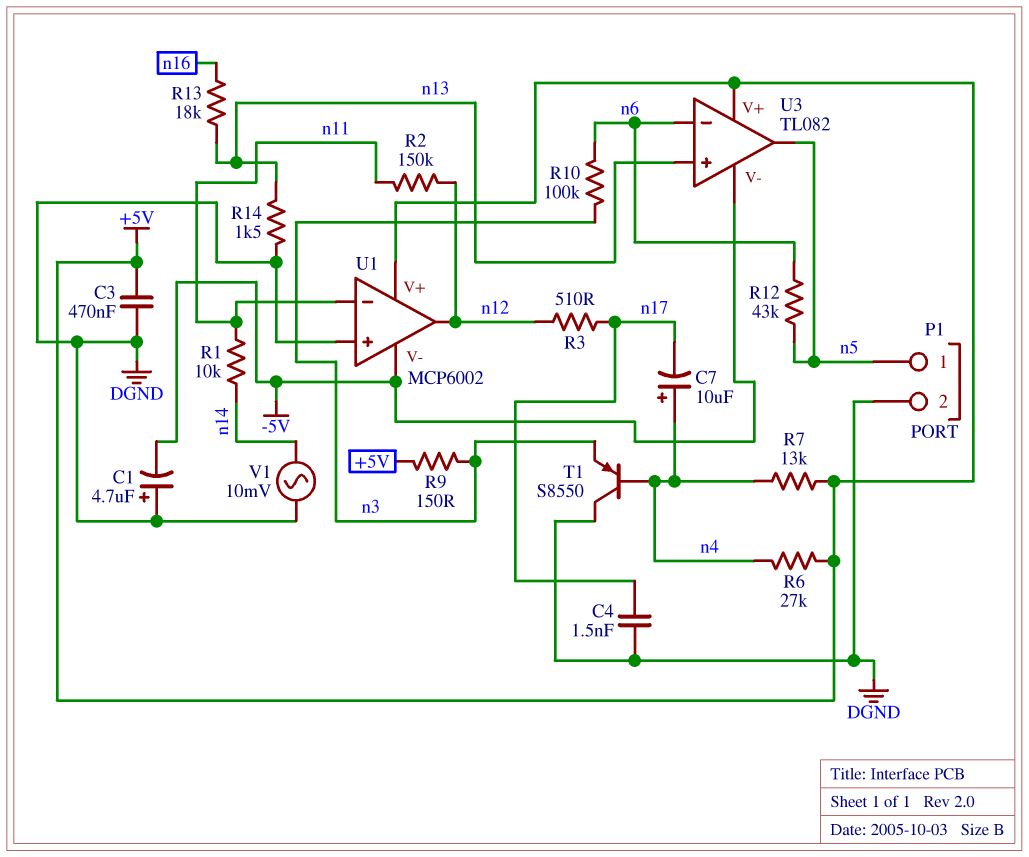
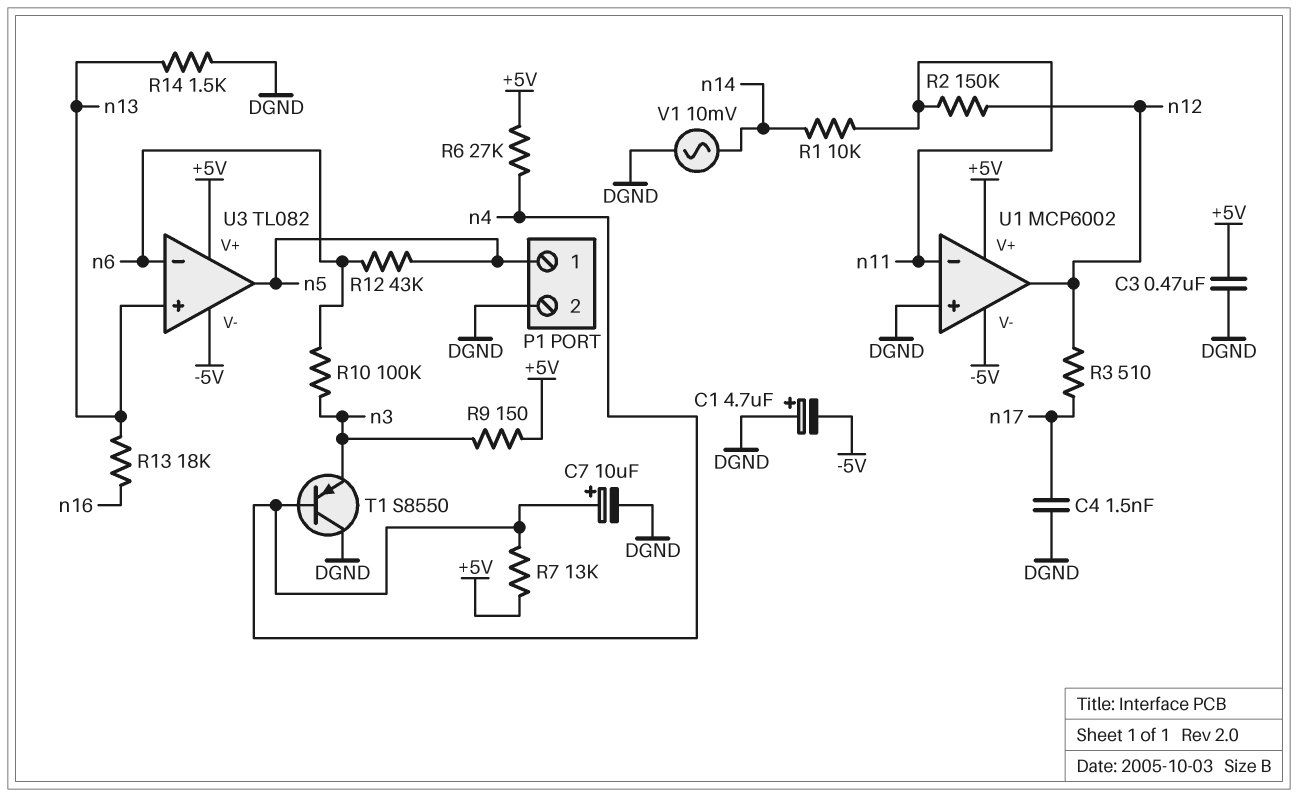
C7: 10uF (plus n4, minus n17) -> 10uF (plus n4, minus DGND)

